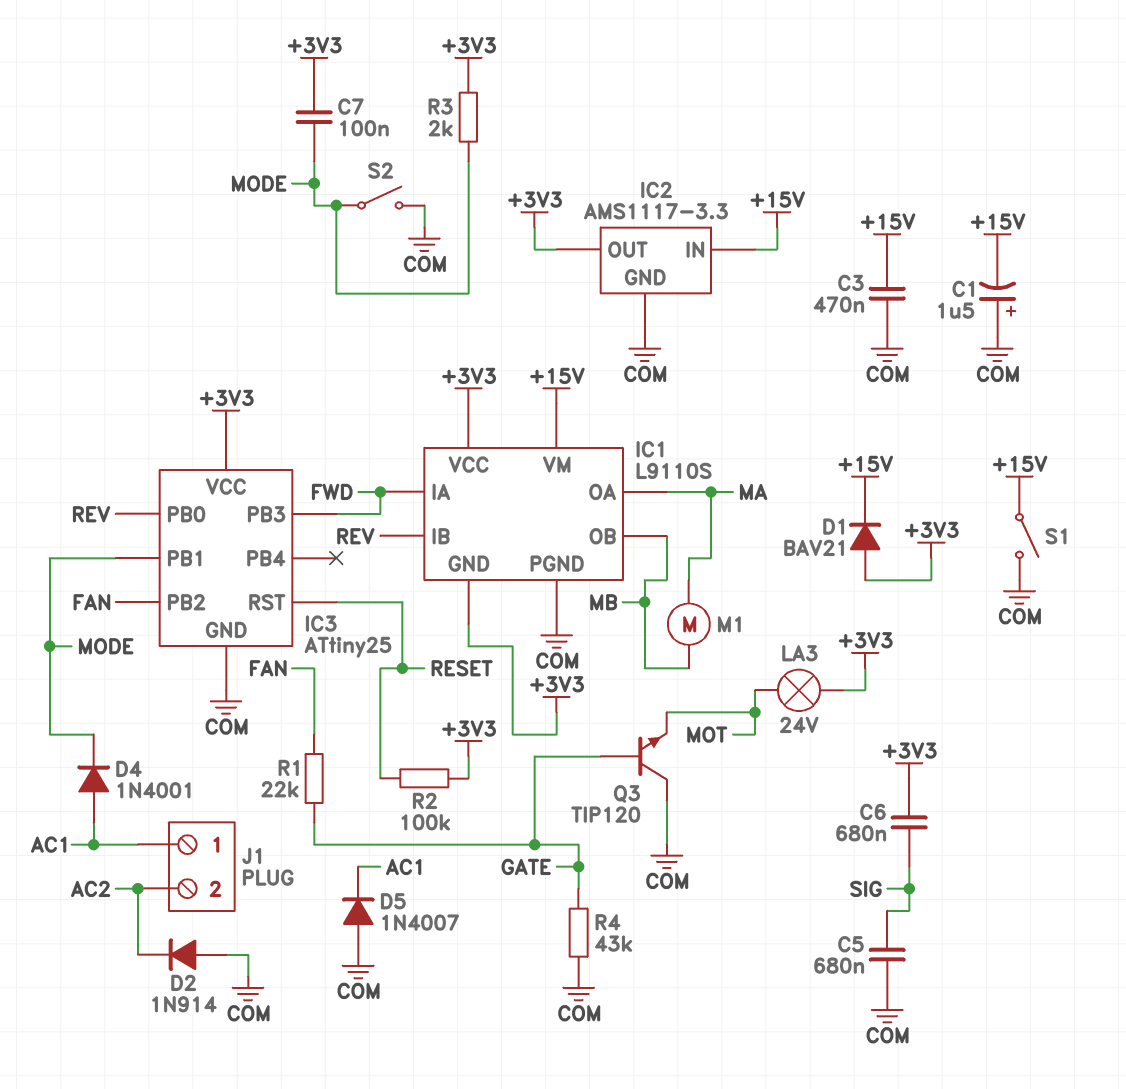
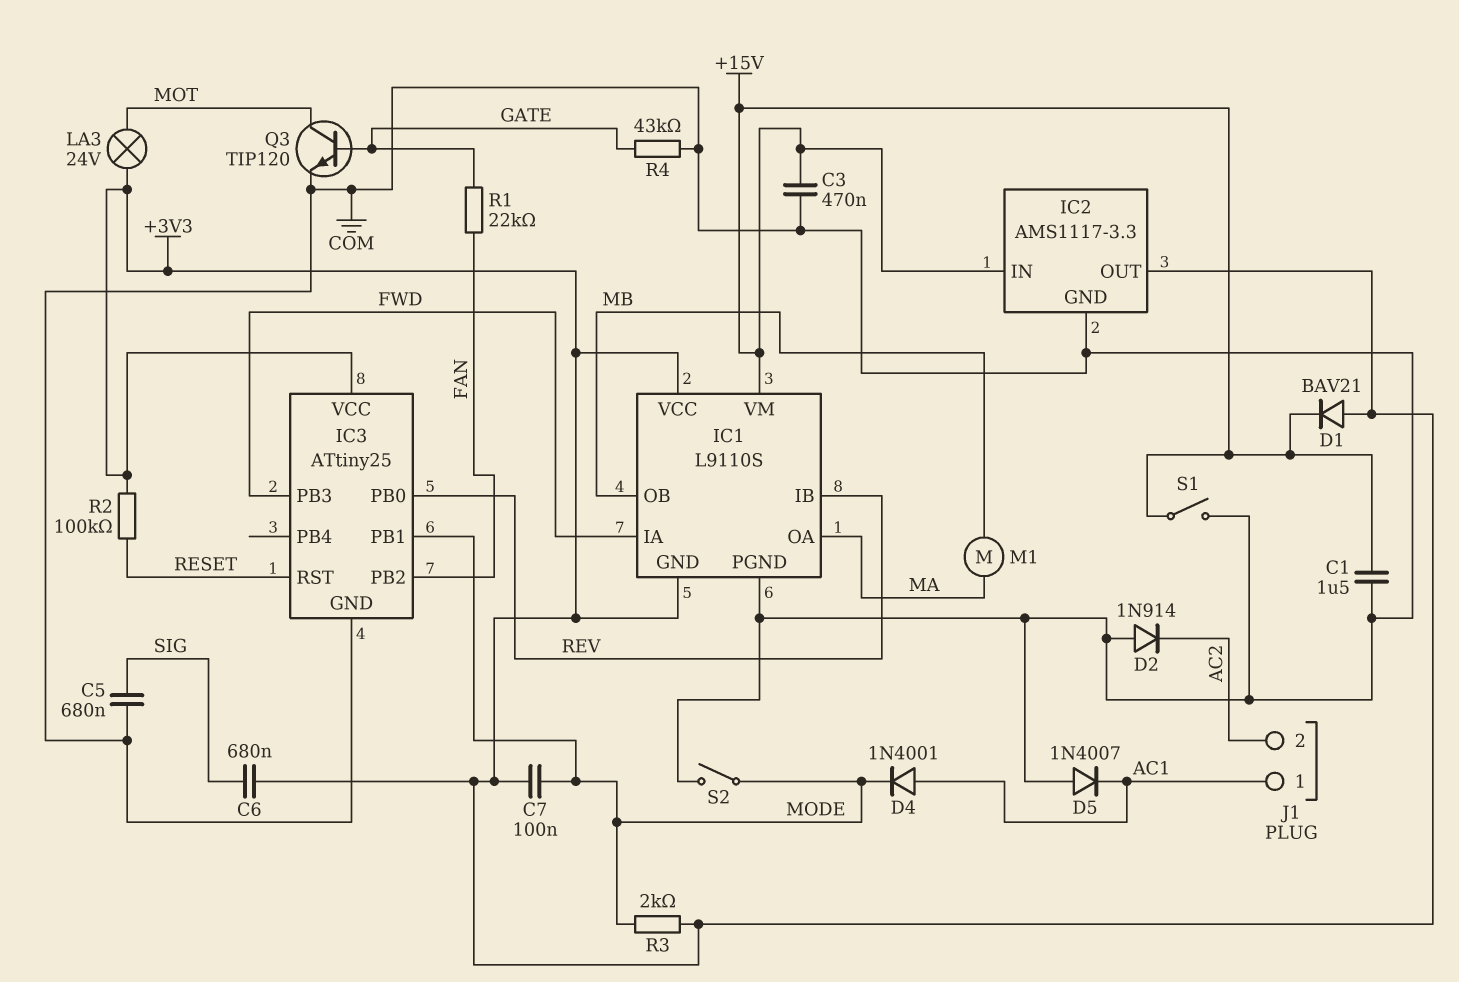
C1: 1.5uF (plus COM, minus +15V) -> 1.5uF (+15V, COM)
Q3: NPN TIP120 (B GATE, C COM, E MOT) -> NPN TIP120 (B GATE, C MOT, E COM)

